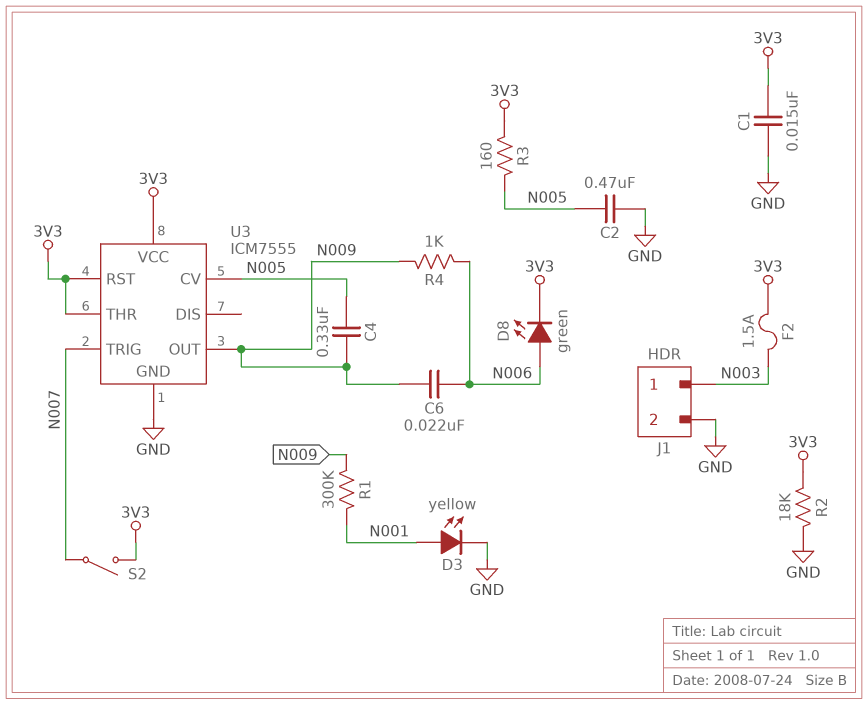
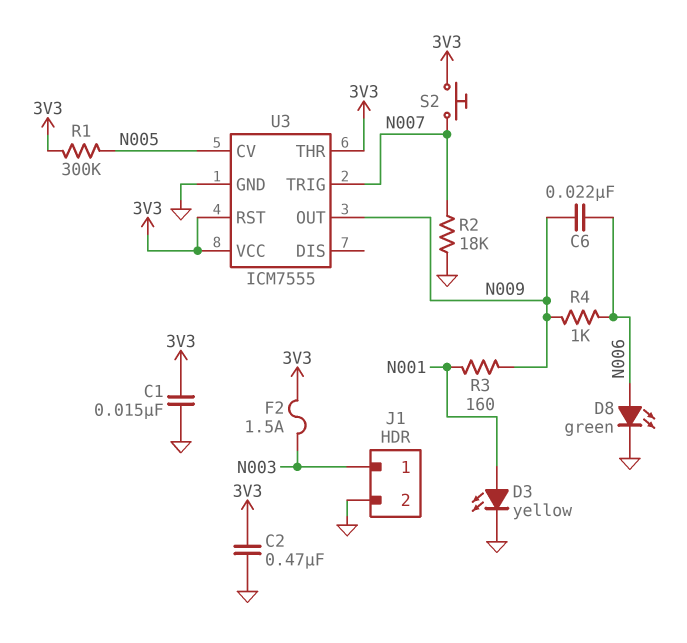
C2: 470nF (GND, N005) -> 470nF (3V3, GND)
C4: 330nF (N005, N009) -> none
D8: LED green (A N006, K 3V3) -> LED green (A N006, K GND)
R1: 300k (N001, N009) -> 300k (3V3, N005)
R2: 18k (3V3, GND) -> 18k (GND, N007)
R3: 160 (3V3, N005) -> 160 (N001, N009)
S2: switch (3V3, N007) -> button (3V3, N007)

